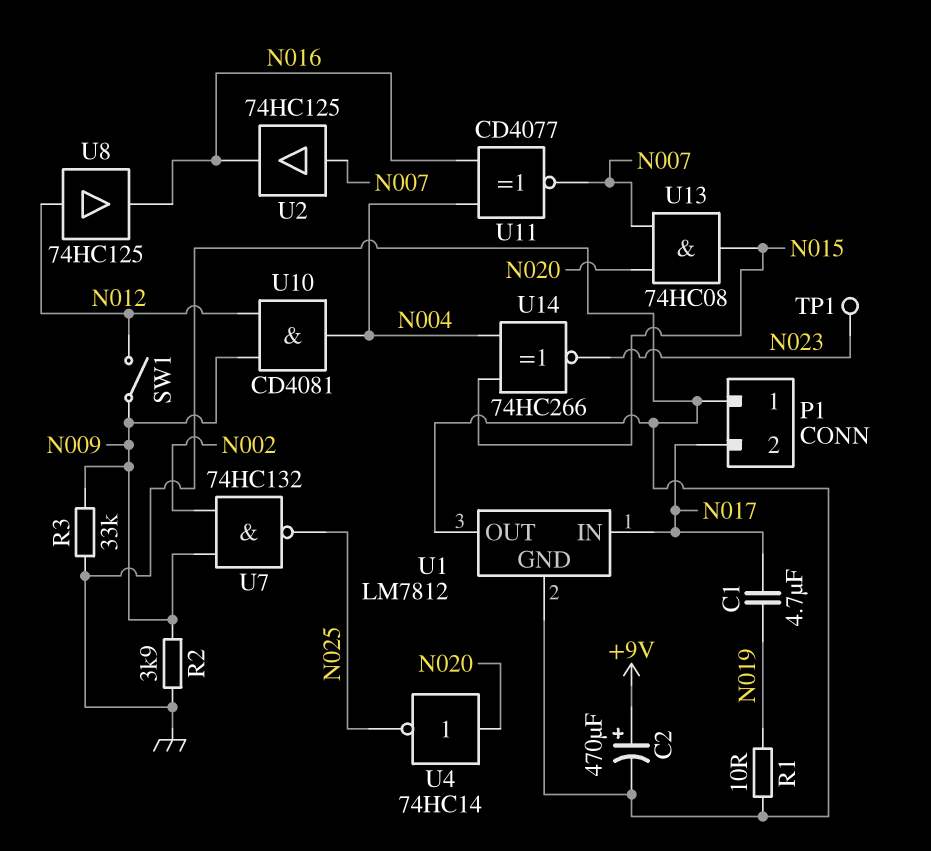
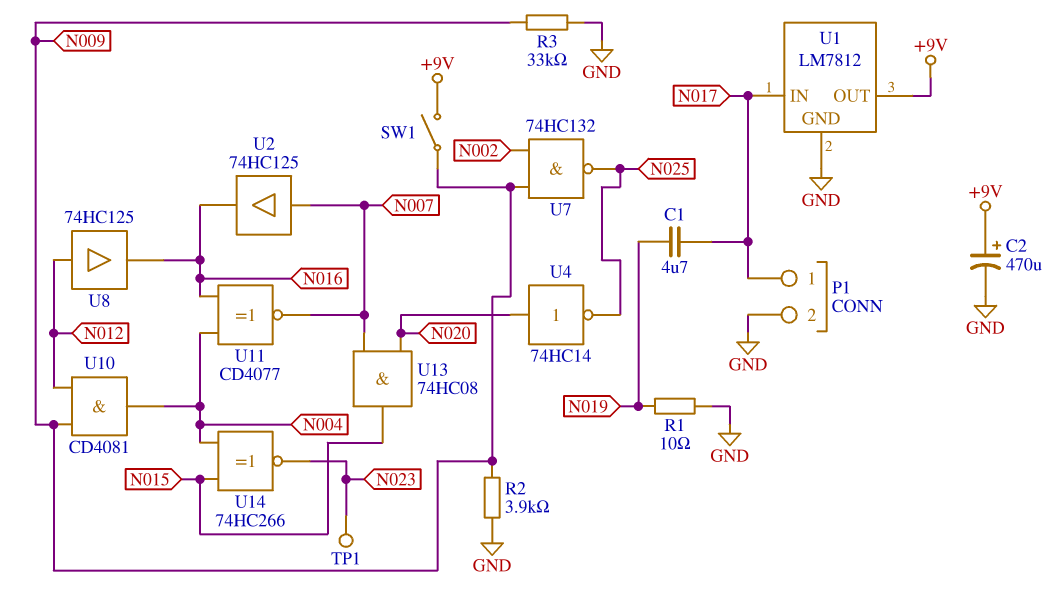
P1 pin 1: GND -> N017
P1 pin 2: N017 -> GND
SW1: switch (N009, N012) -> switch (+9V, N009)
U1 pin OUT: GND -> +9V

